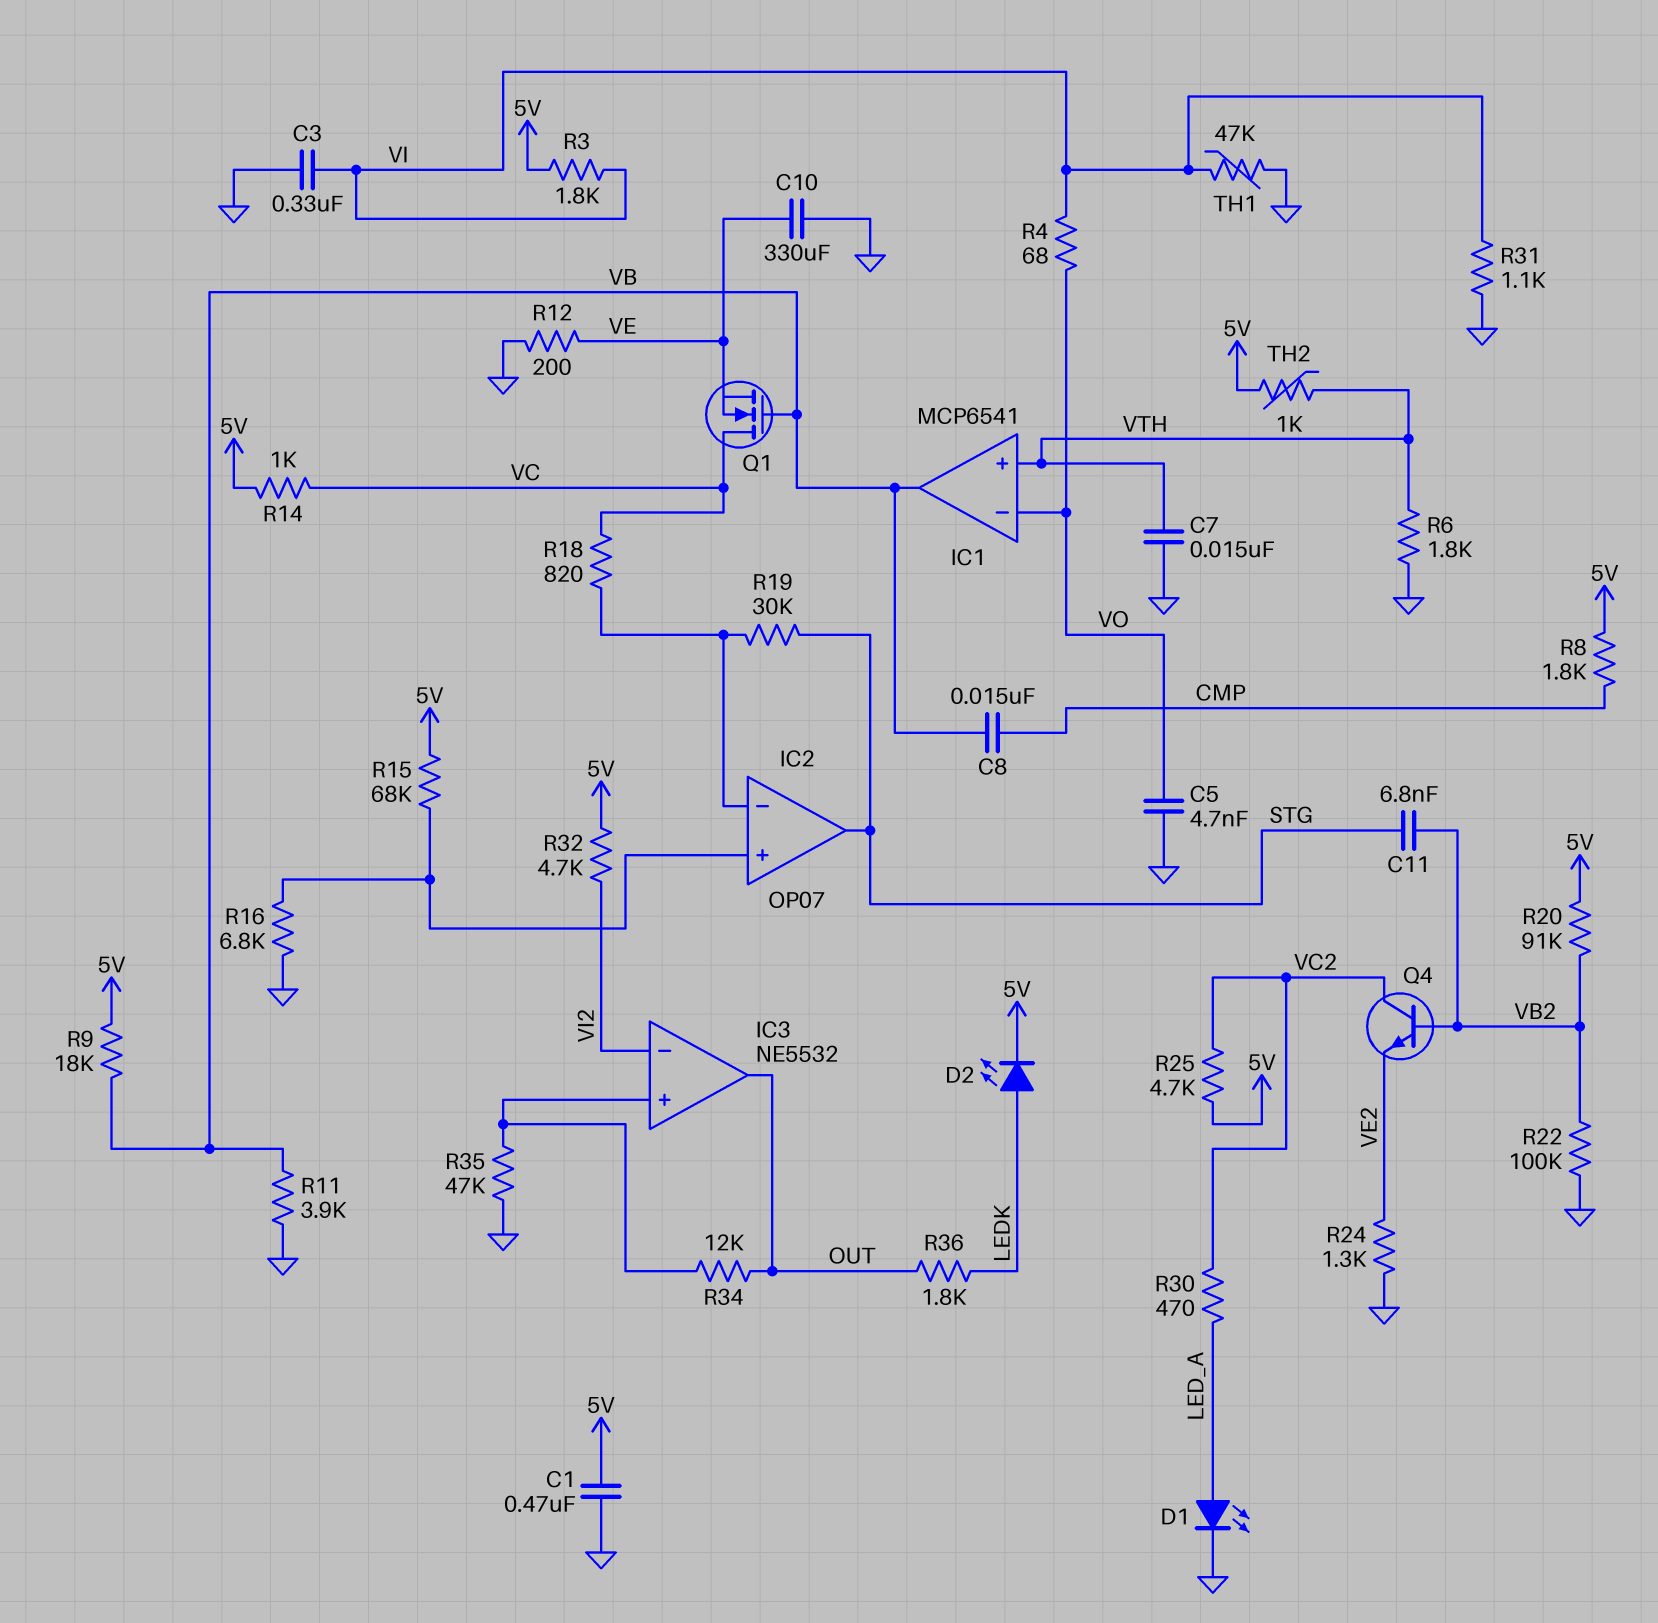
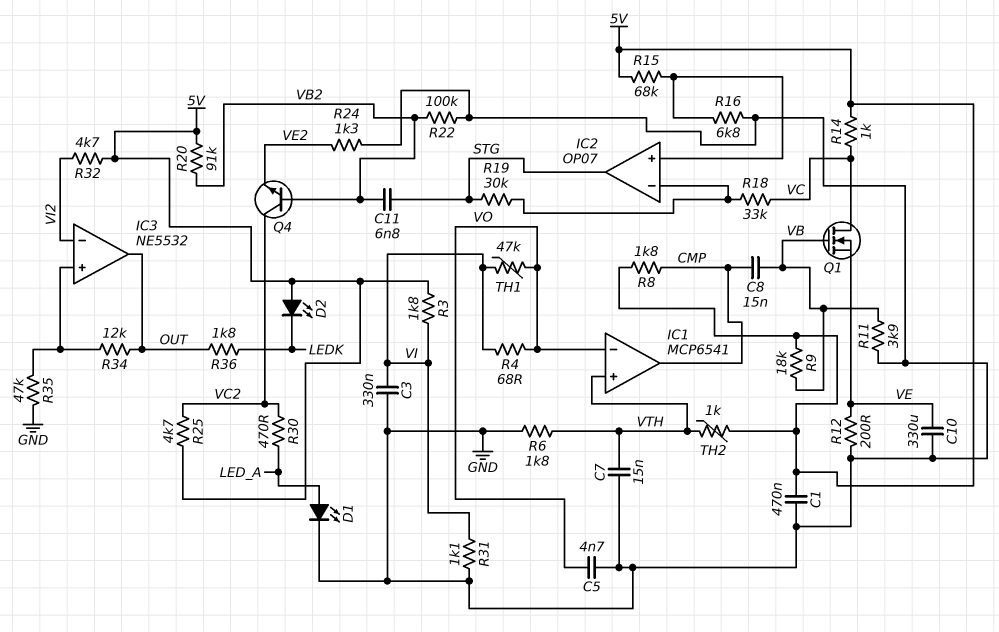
D2: LED (A LEDK, K 5V) -> LED (A 5V, K LEDK)
IC1 pin out: VB -> CMP
R18: 820 (IC2/in-, VC) -> 33k (IC2/in-, VC)
TH1: 47k (GND, VI) -> 47k (VI, VO)

